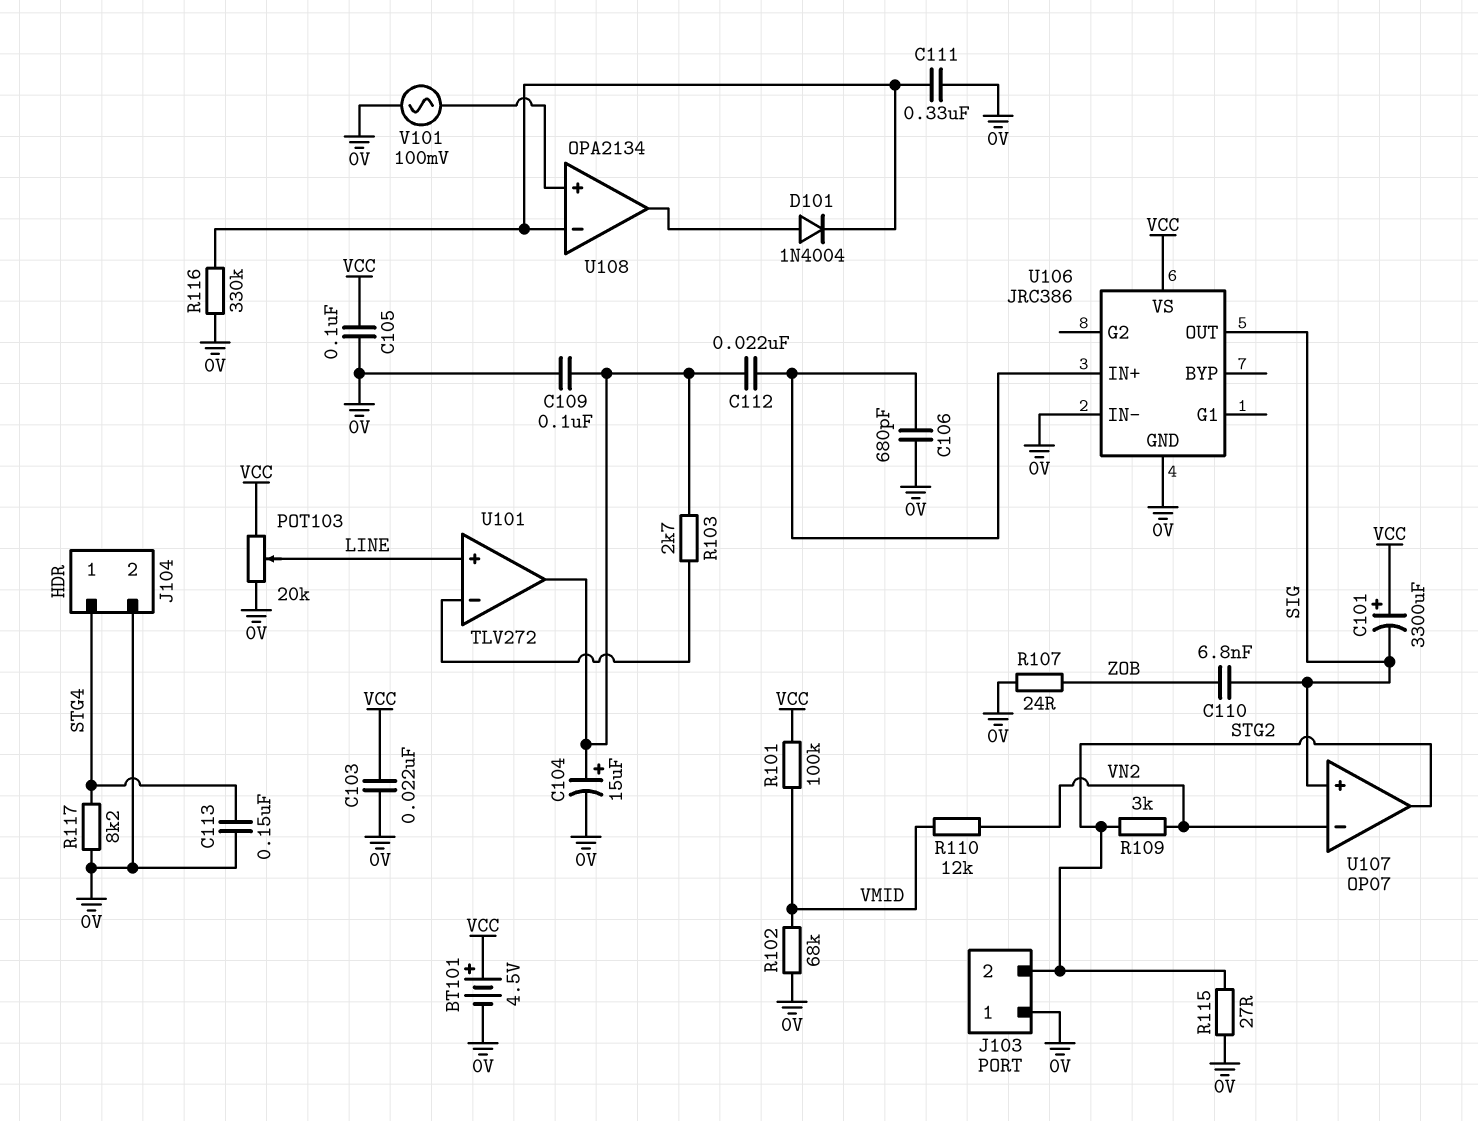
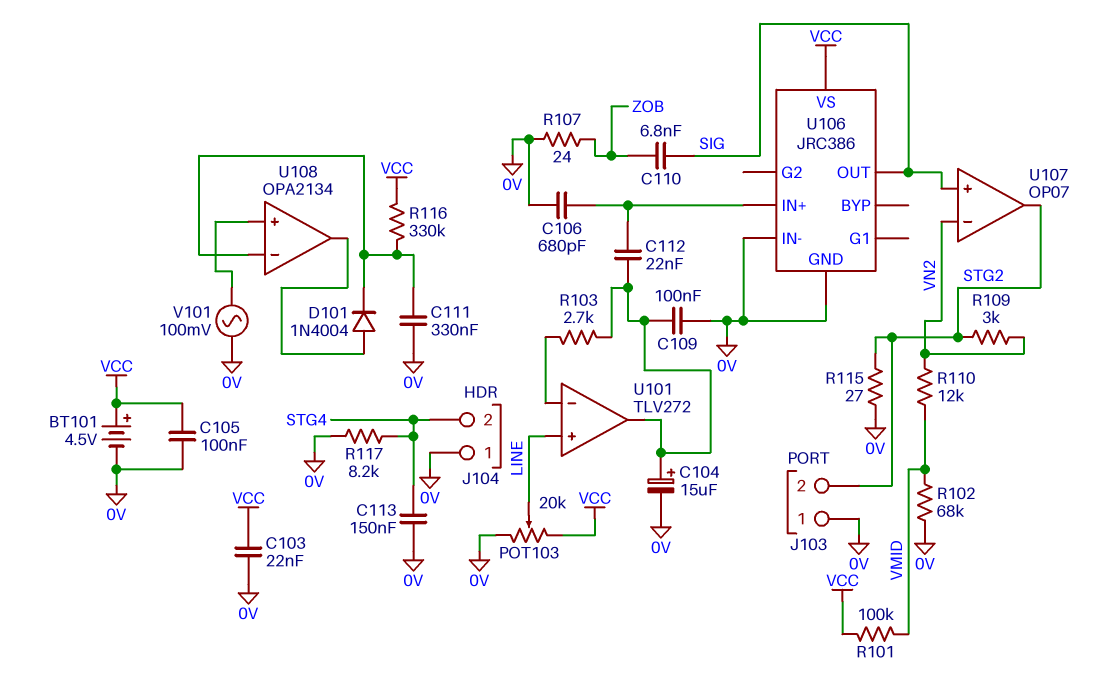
C101: 3300uF (plus VCC, minus SIG) -> none
J104 pin 1: STG4 -> 0V
J104 pin 2: 0V -> STG4
R116: 330k (0V, U108/in-) -> 330k (U108/in-, VCC)

